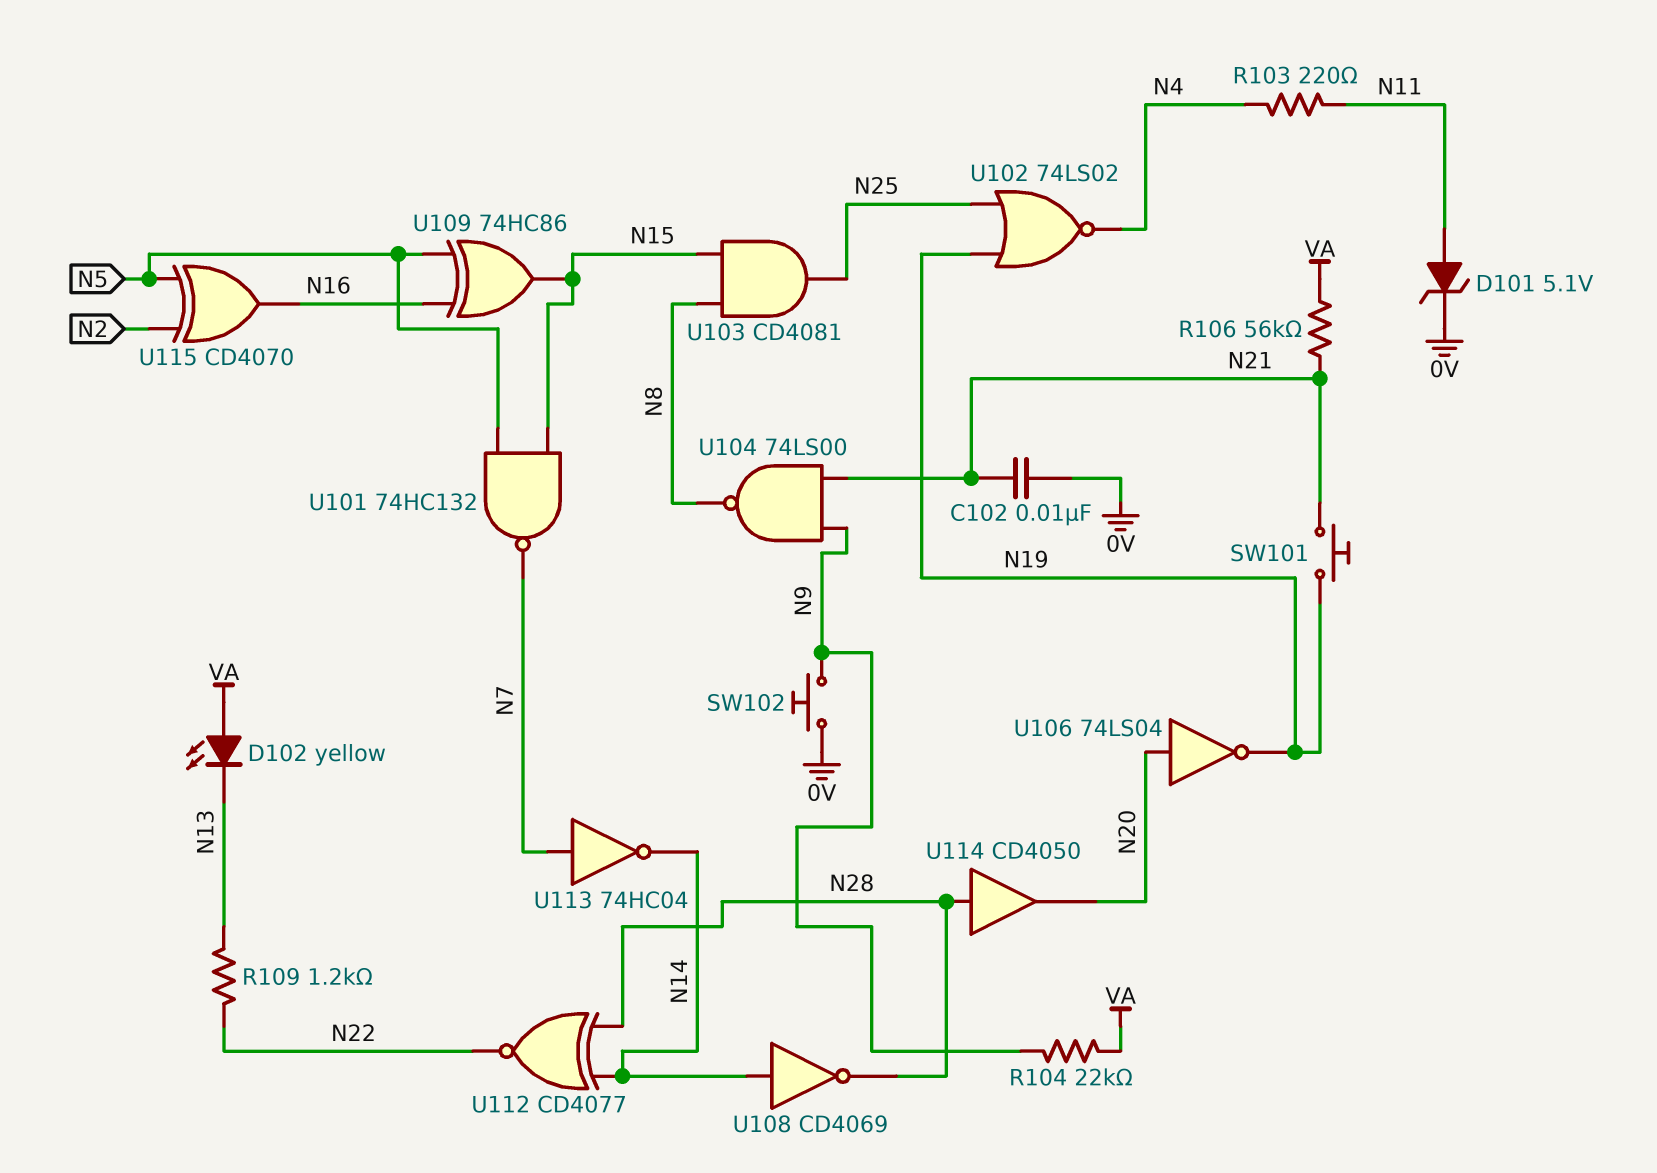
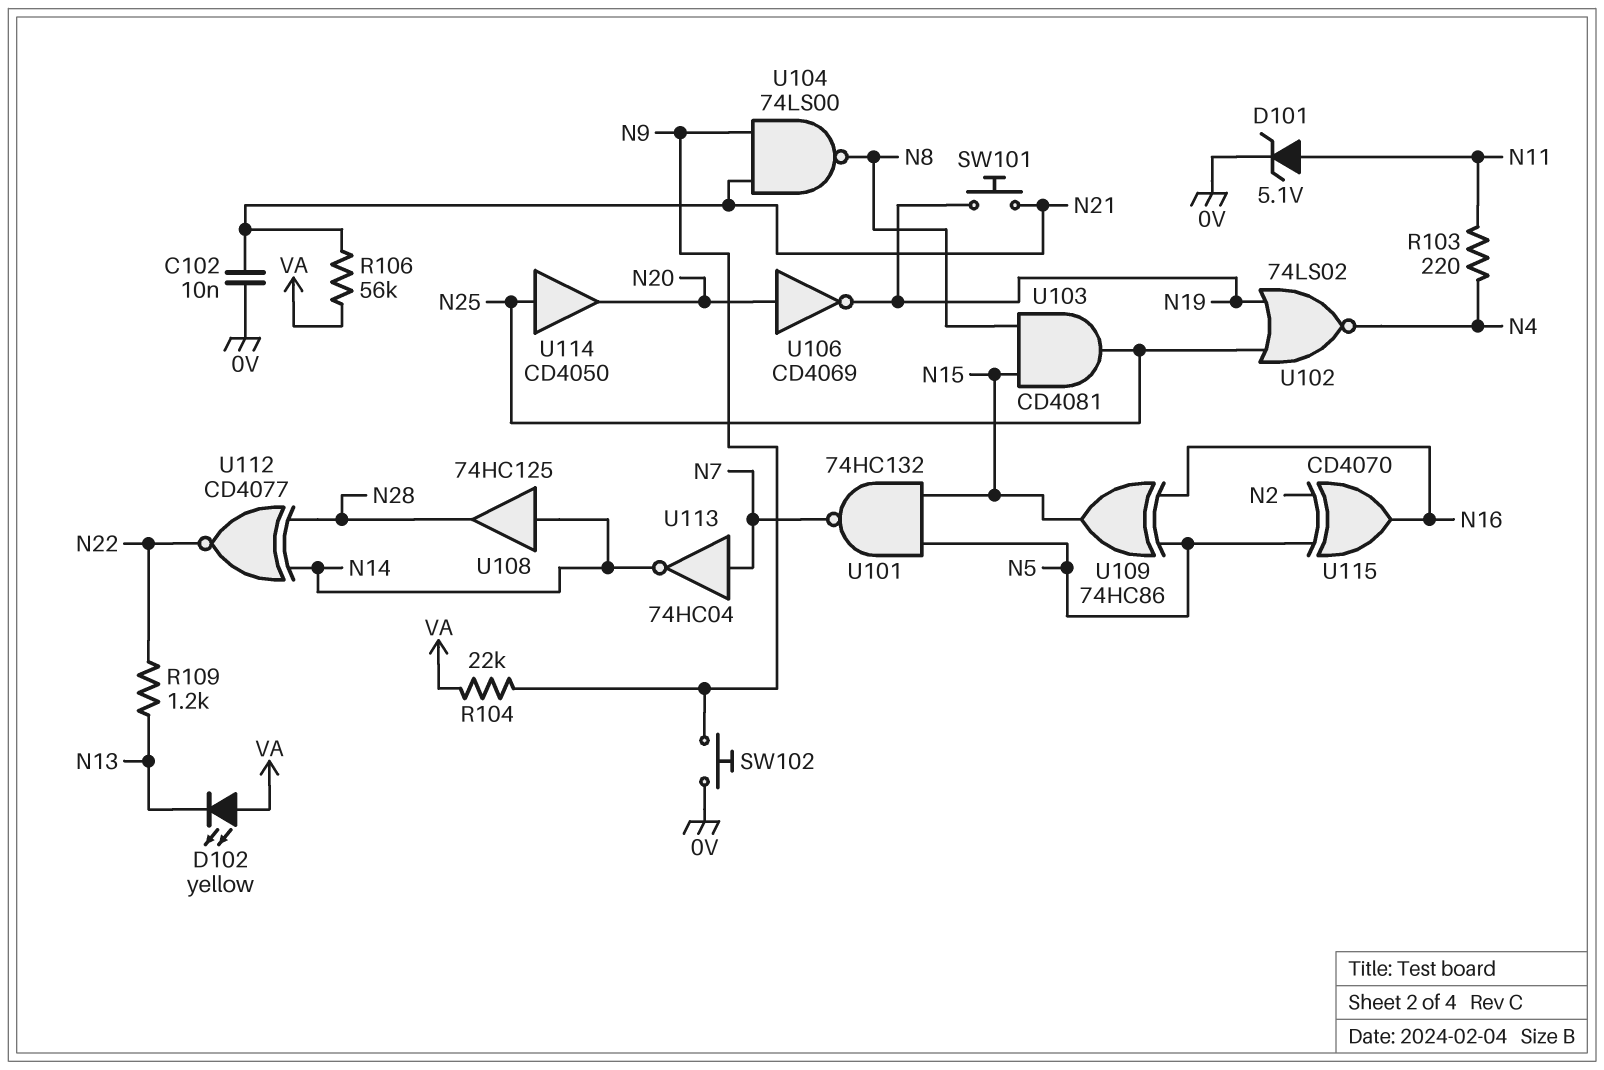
U106: NOT 74LS04 (in N20, out N19) -> NOT CD4069 (in N20, out N19)
U108: NOT CD4069 (in N14, out N28) -> buffer 74HC125 (in N14, out N28)
U114: buffer CD4050 (in N28, out N20) -> buffer CD4050 (in N25, out N20)

